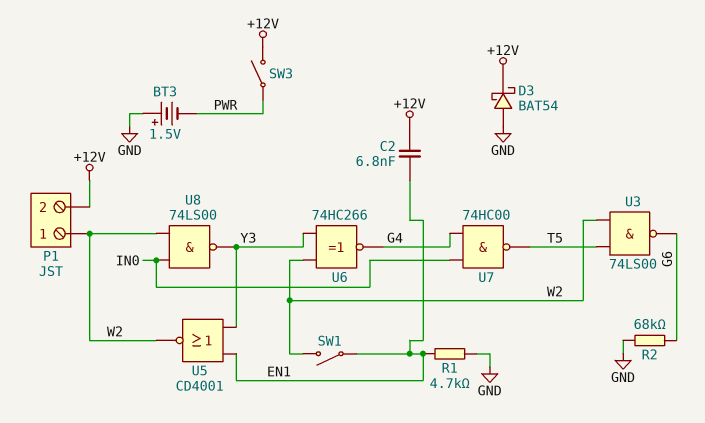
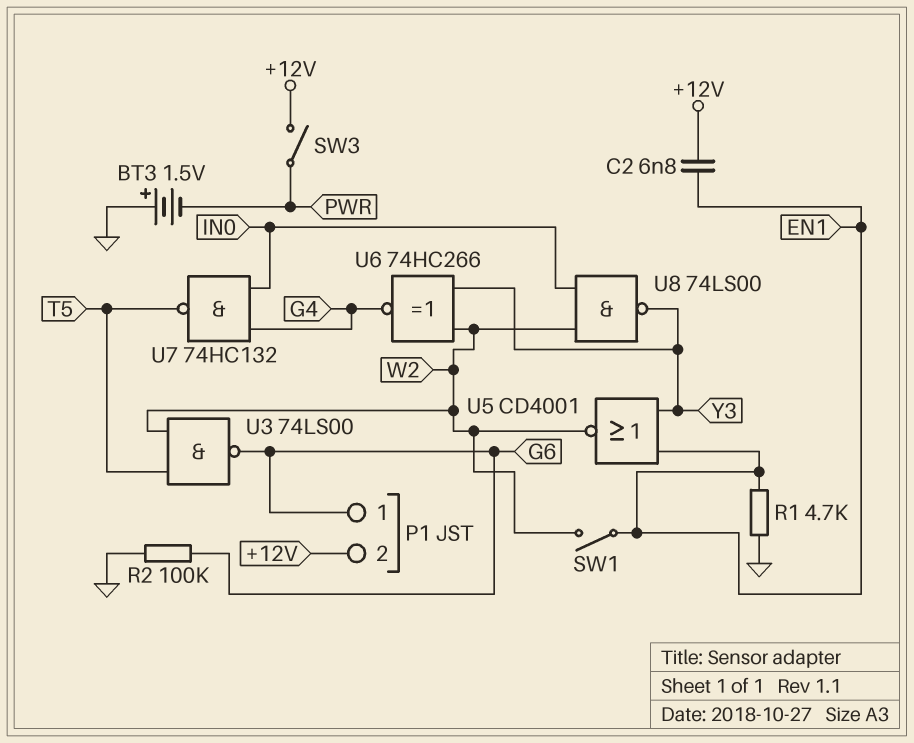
D3: schottky BAT54 (A GND, K +12V) -> none
P1 pin 1: W2 -> G6
R2: 68k (G6, GND) -> 100k (G6, GND)
U7: NAND 74HC00 (in G4, in IN0, out T5) -> NAND 74HC132 (in G4, in IN0, out T5)

